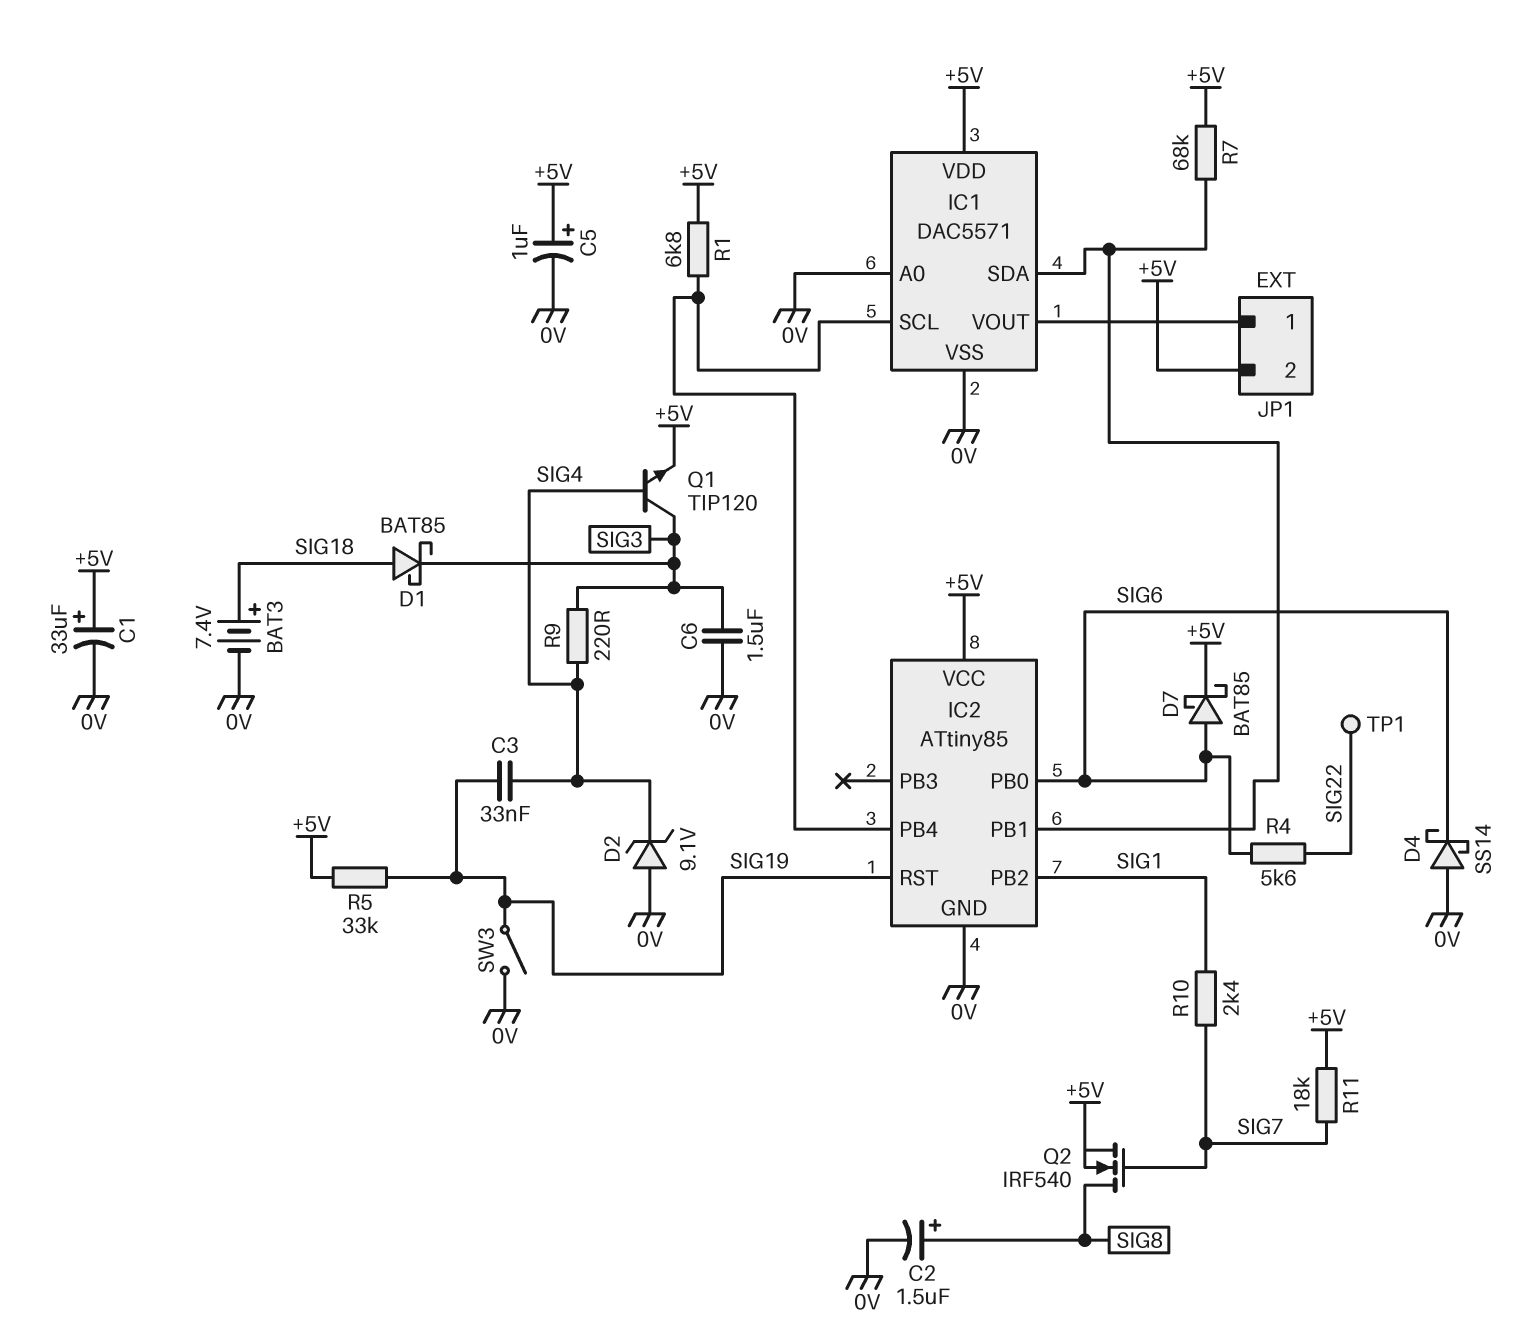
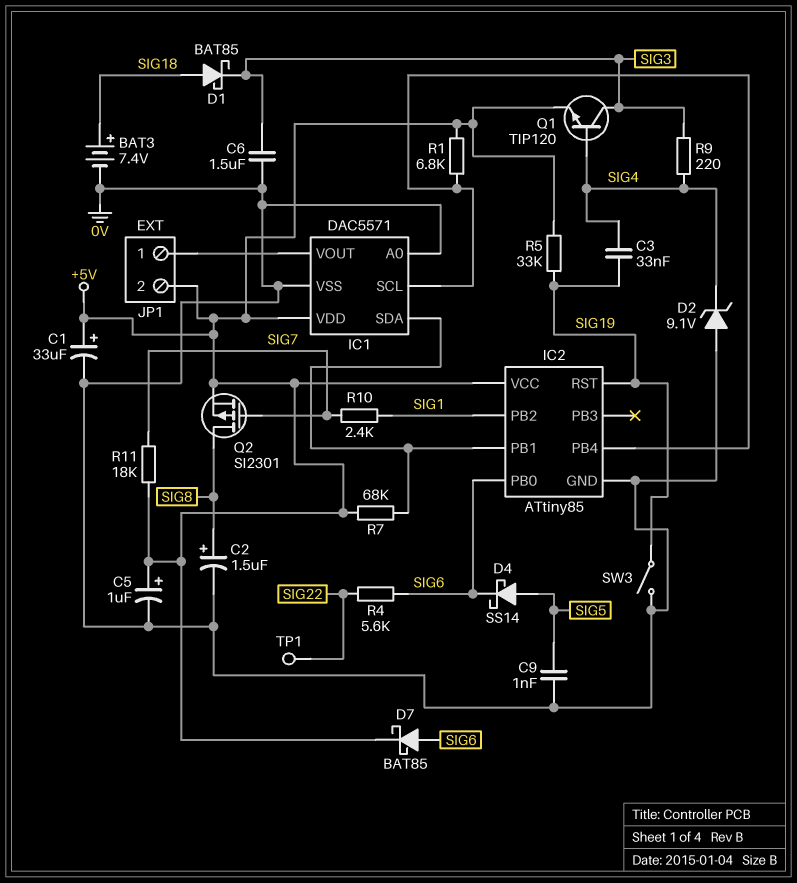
C9: none -> 1nF (0V, SIG5)
D4: schottky SS14 (A 0V, K SIG6) -> schottky SS14 (A SIG5, K SIG6)
Q2: NMOS IRF540 (G SIG7, D SIG8, S +5V) -> PMOS SI2301 (G SIG7, D SIG8, S +5V)

